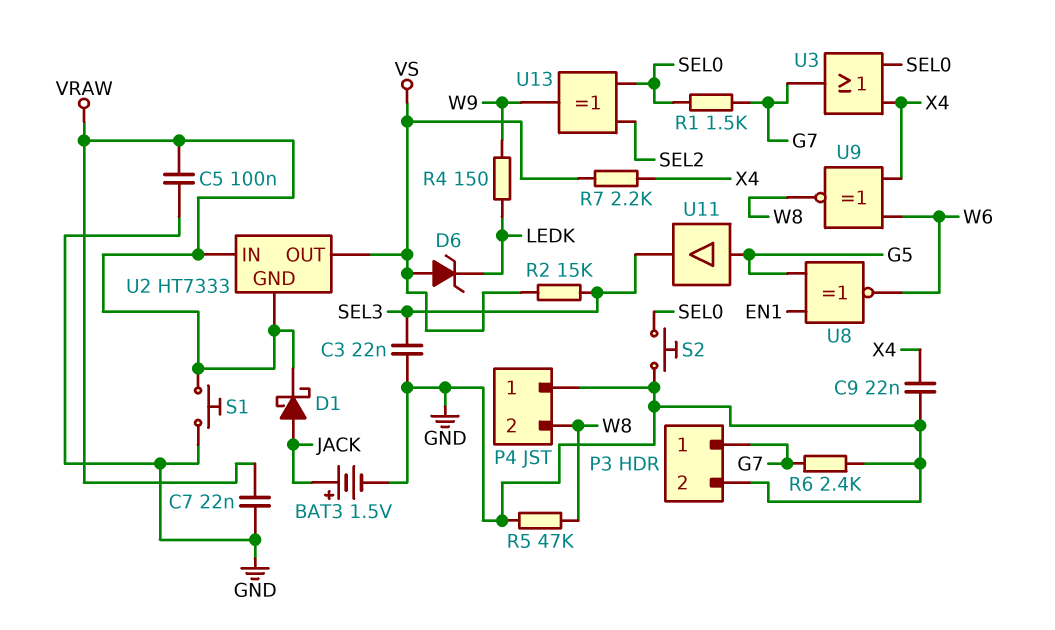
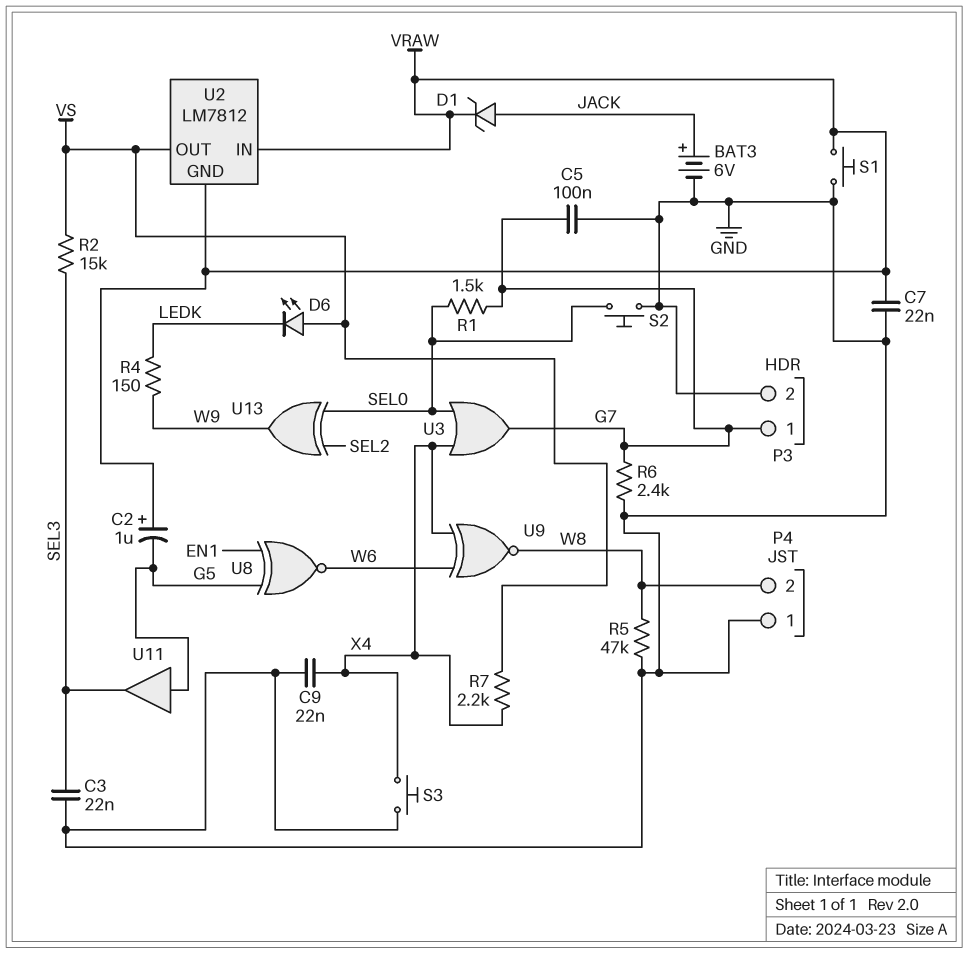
BAT3: 1.5V (plus JACK, minus GND) -> 6V (plus JACK, minus GND)
C2: none -> 1uF (plus VRAW, minus G5)
C5: 100nF (GND, VRAW) -> 100nF (G7, GND)
D1: schottky (A JACK, K VRAW) -> zener (A JACK, K VRAW)
D6: zener (A VS, K LEDK) -> LED (A VS, K LEDK)
S3: none -> button (GND, X4)
U2: HT7333 -> LM7812

